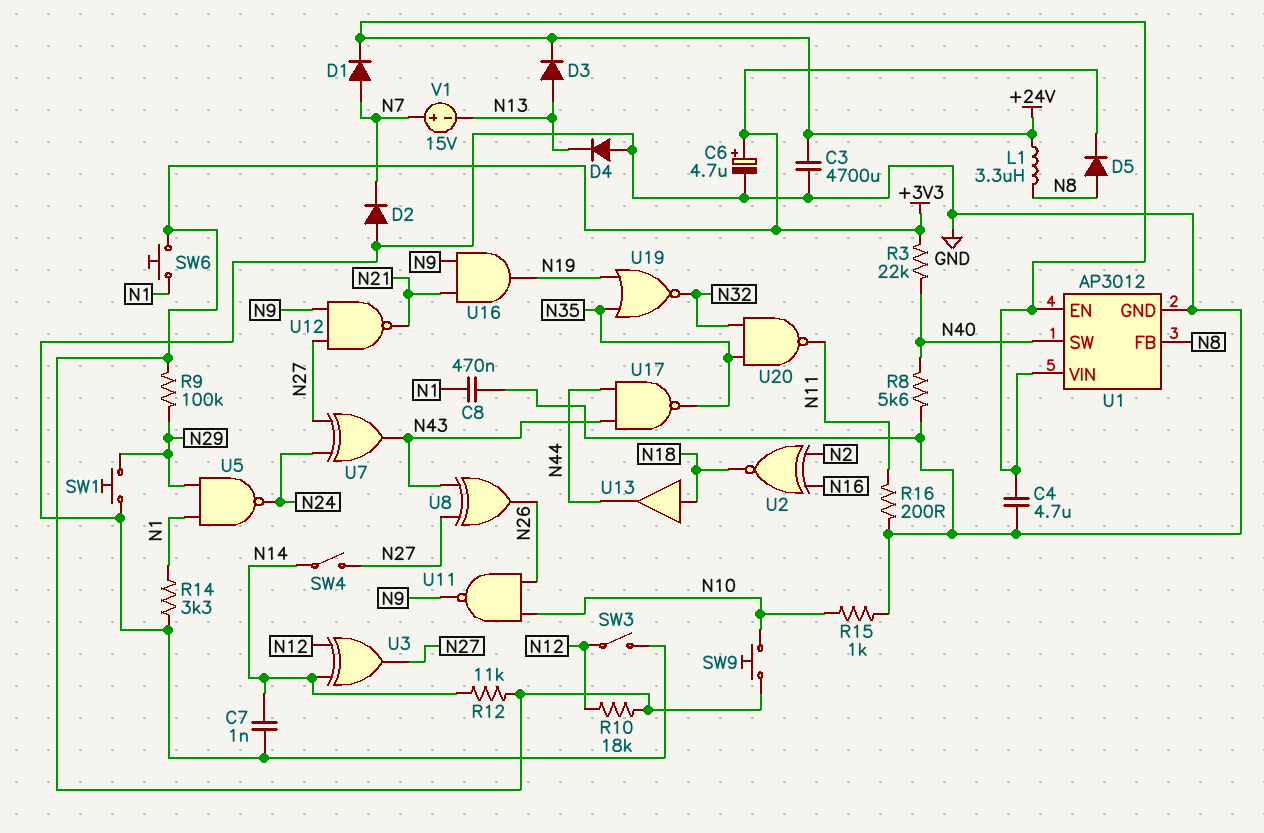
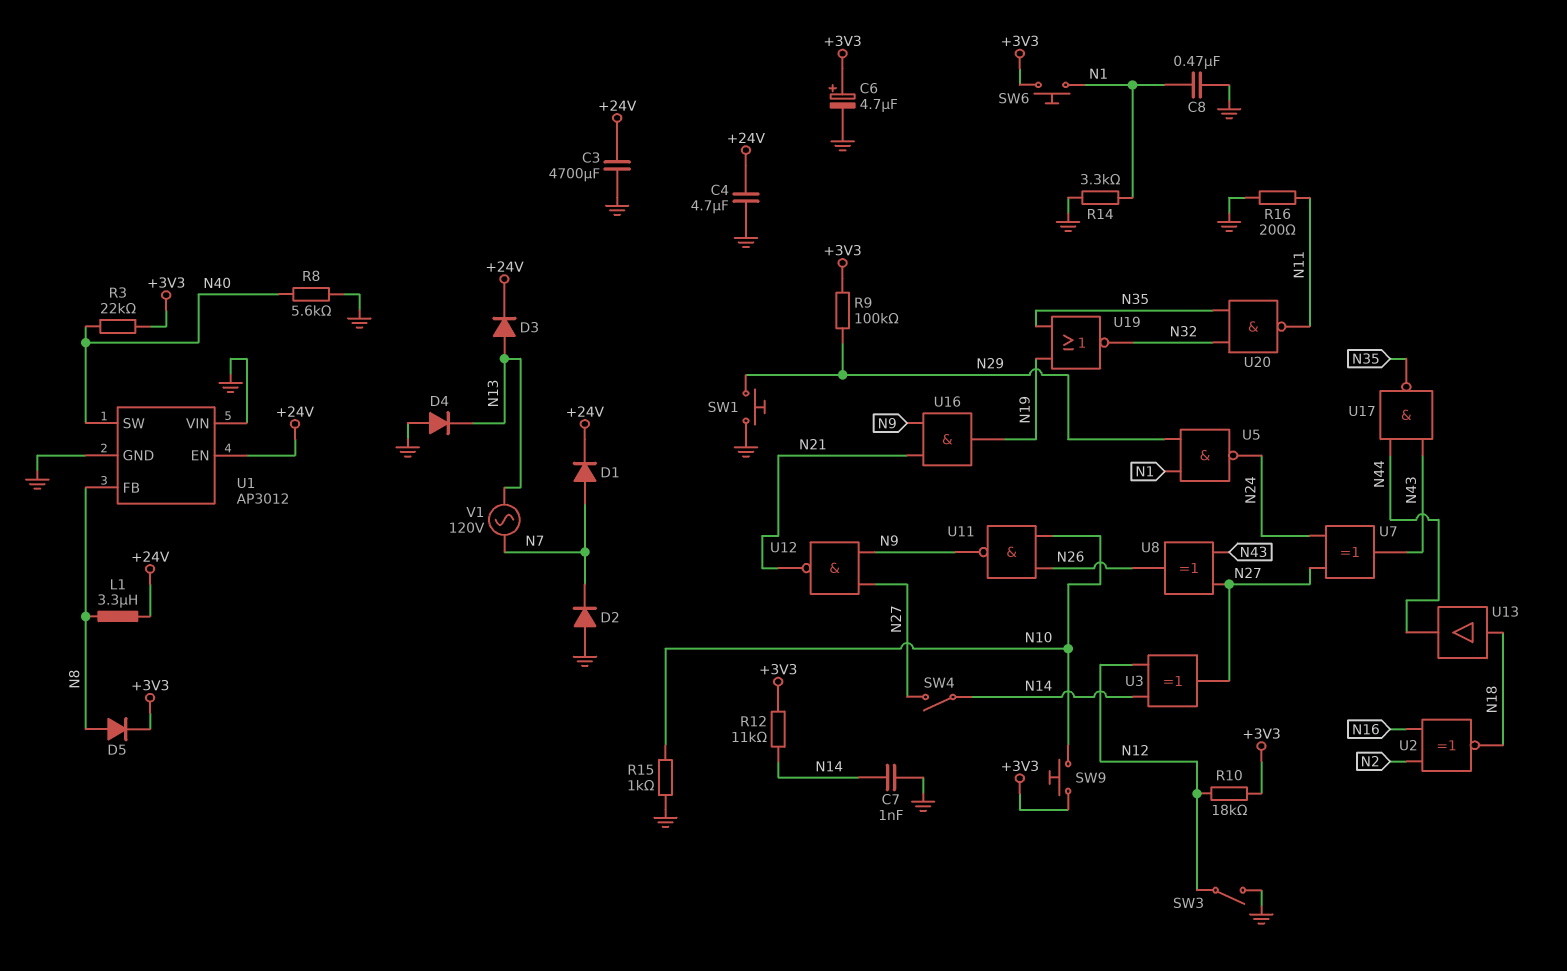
U1 pin VIN: +24V -> GND
V1: 15V (plus N7, minus N13) -> AC 120V (N7, N13)

